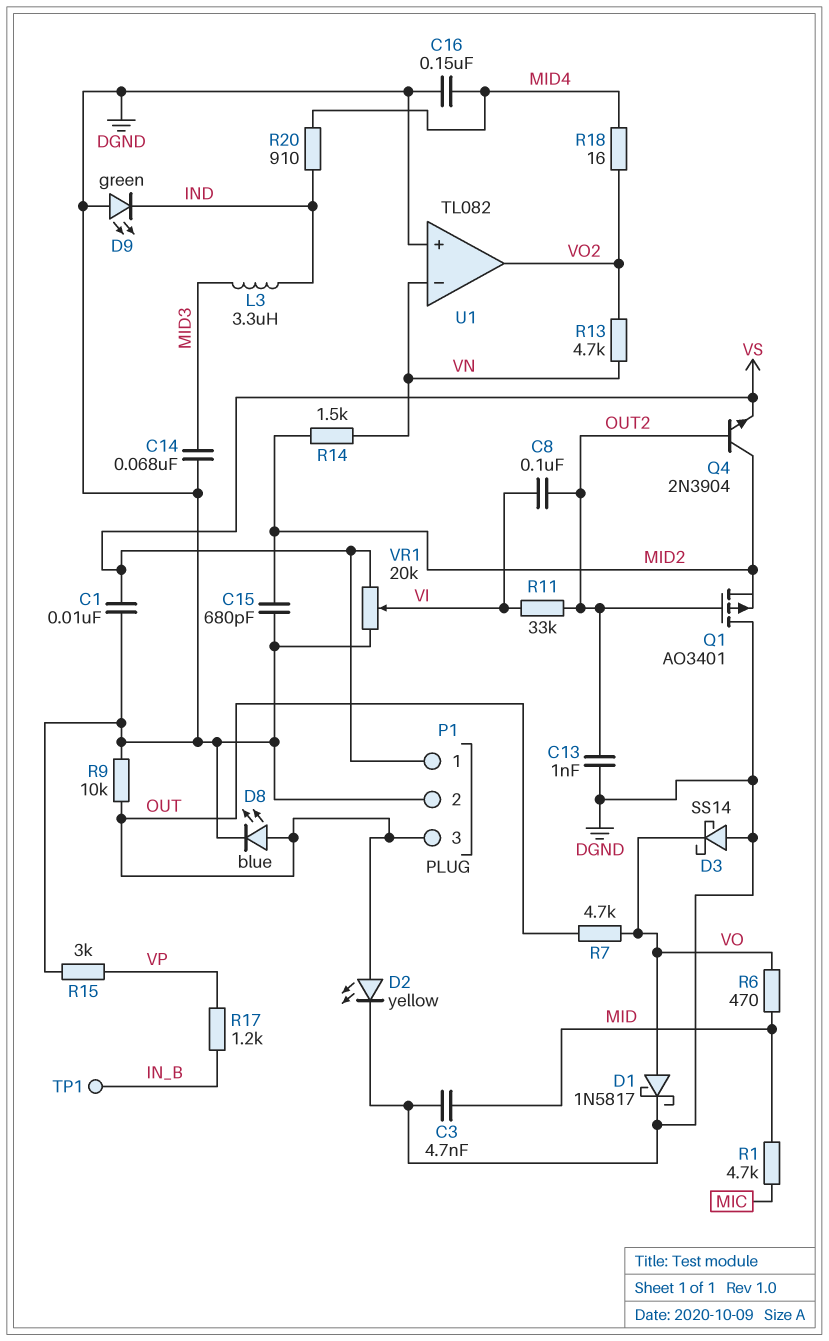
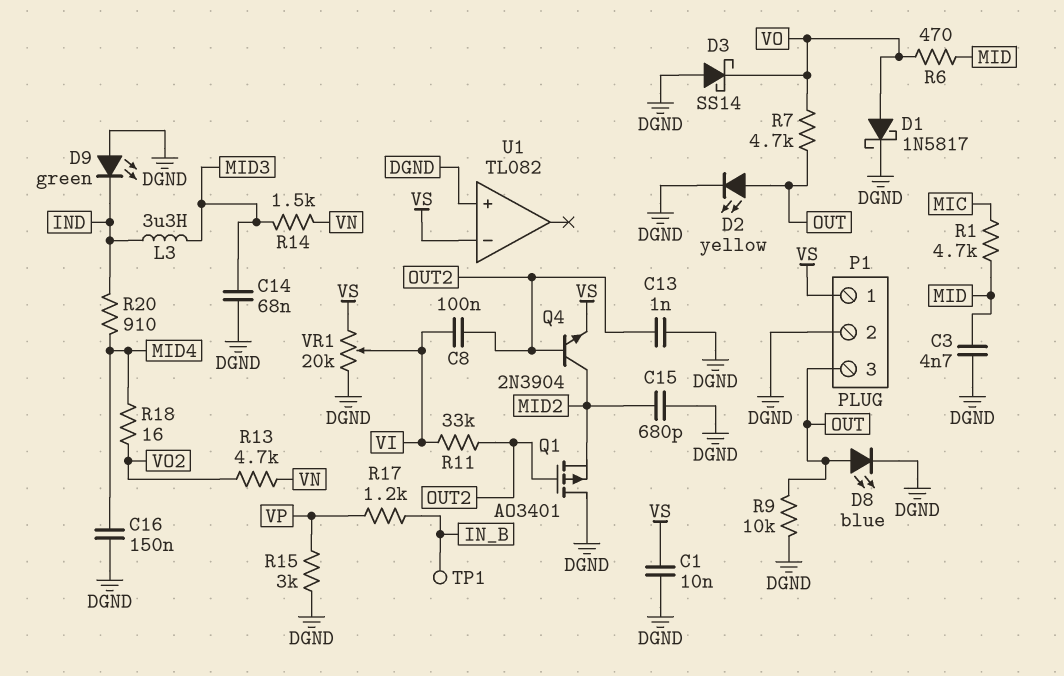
R14: 1.5k (MID2, VN) -> 1.5k (MID3, VN)
U1 pin in-: VN -> VS
U1 pin out: VO2 -> none

